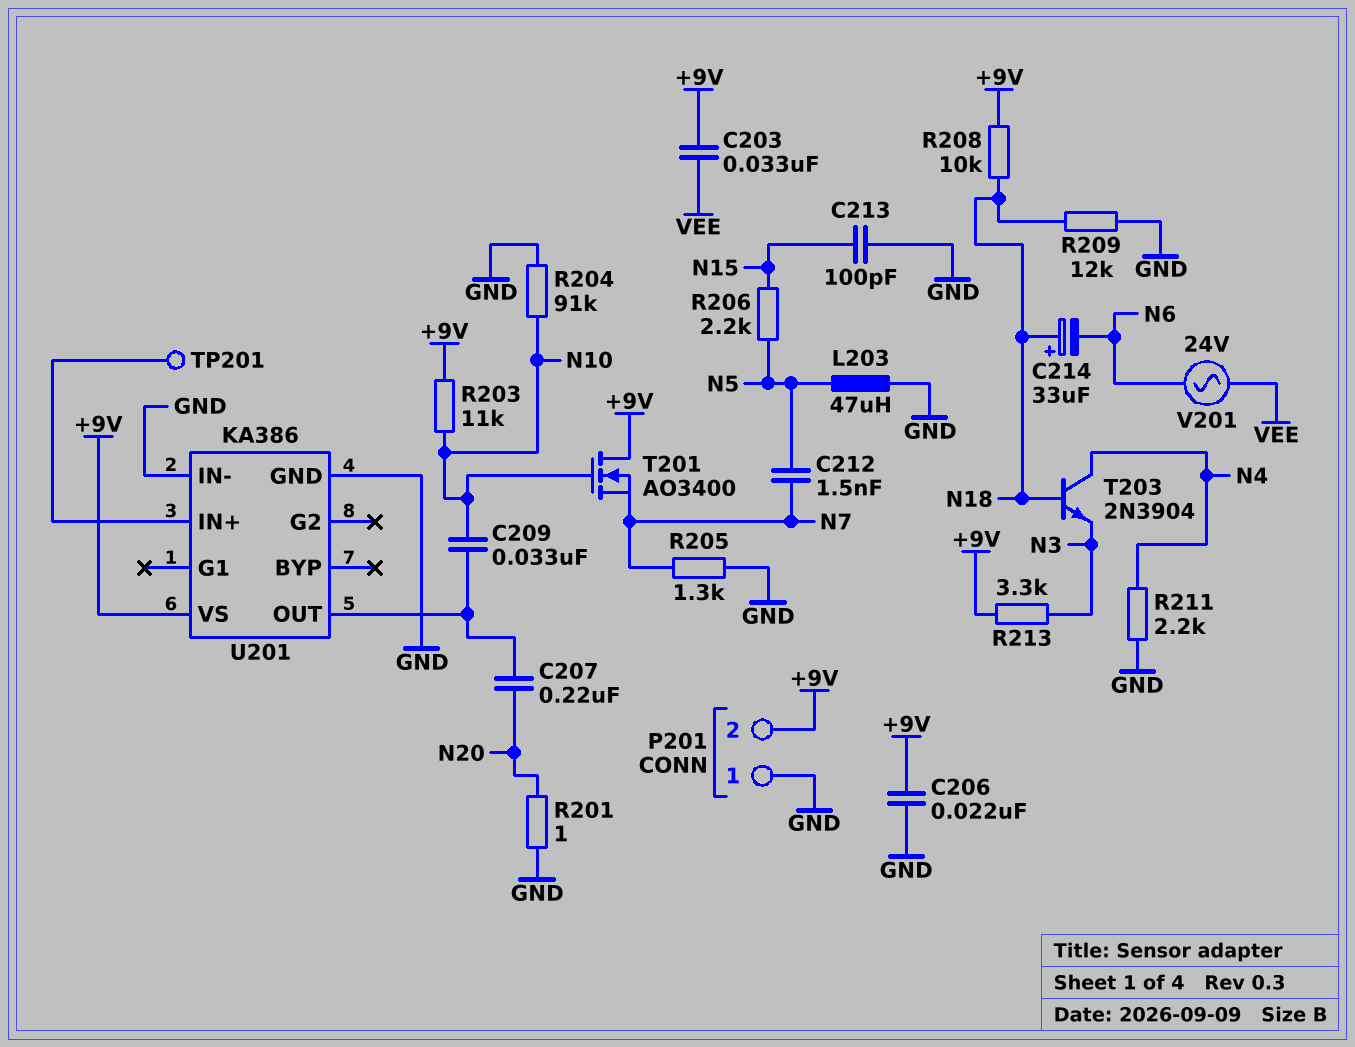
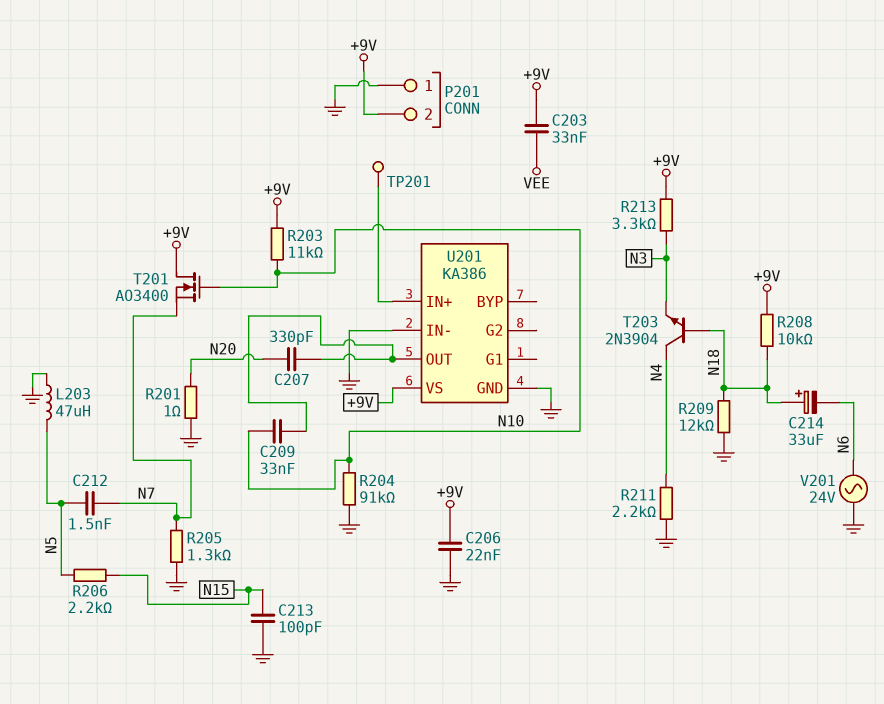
C207: 220nF (N20, U201/OUT) -> 330pF (N20, U201/OUT)
V201: AC 24V (N6, VEE) -> AC 24V (GND, N6)

